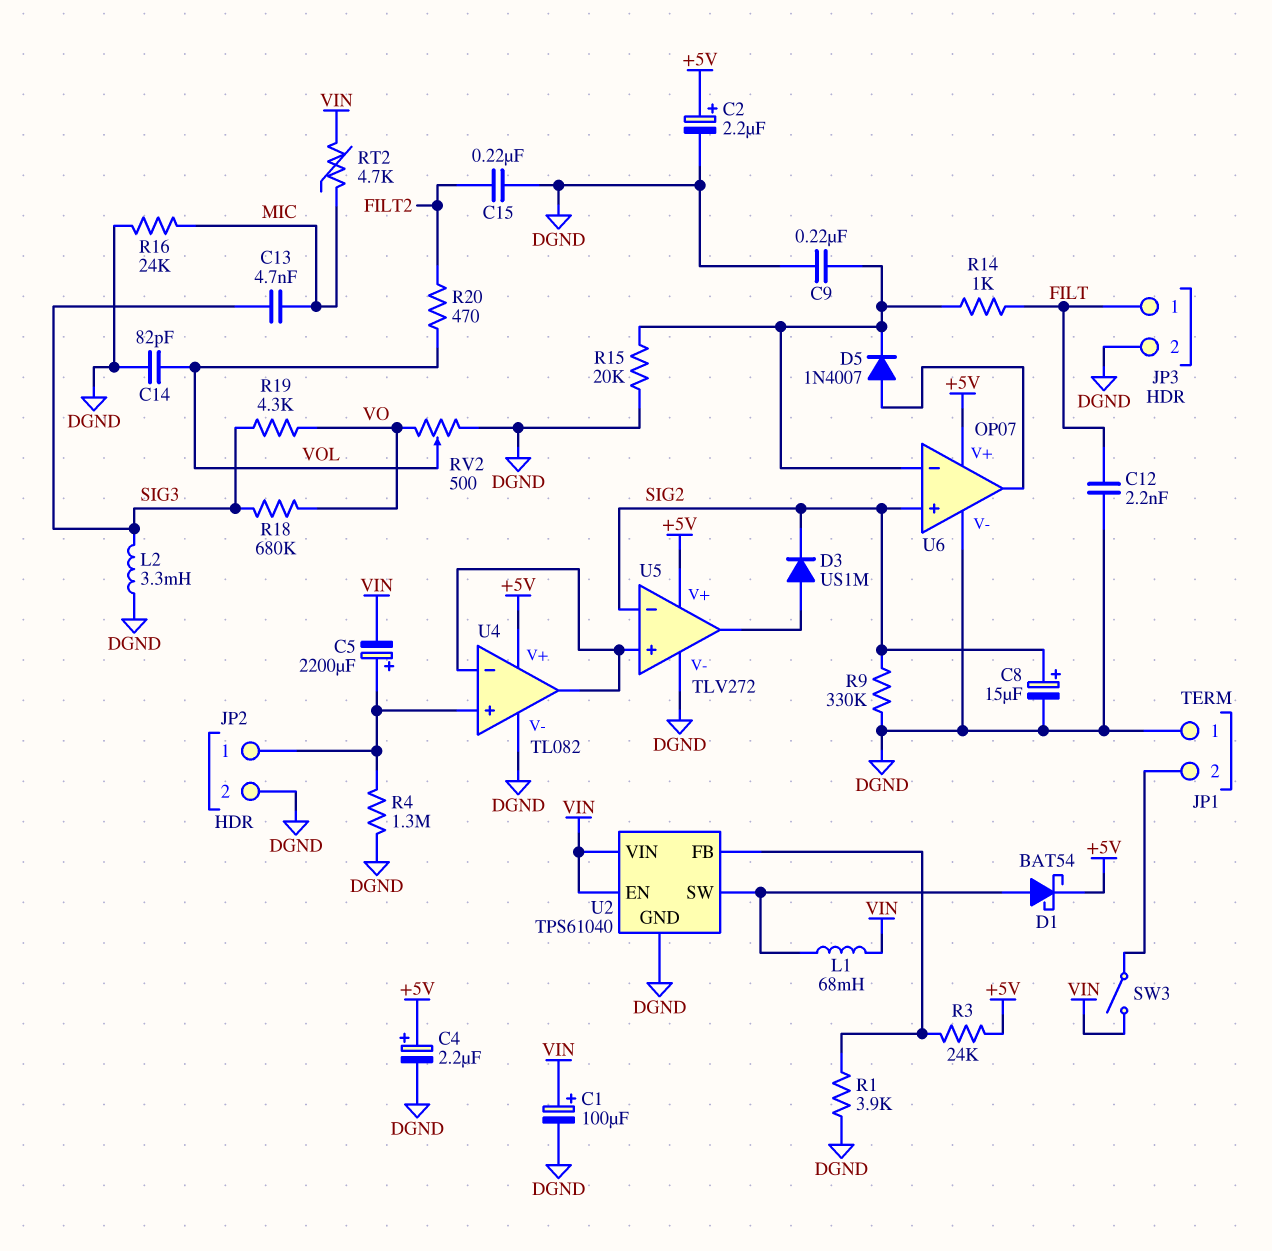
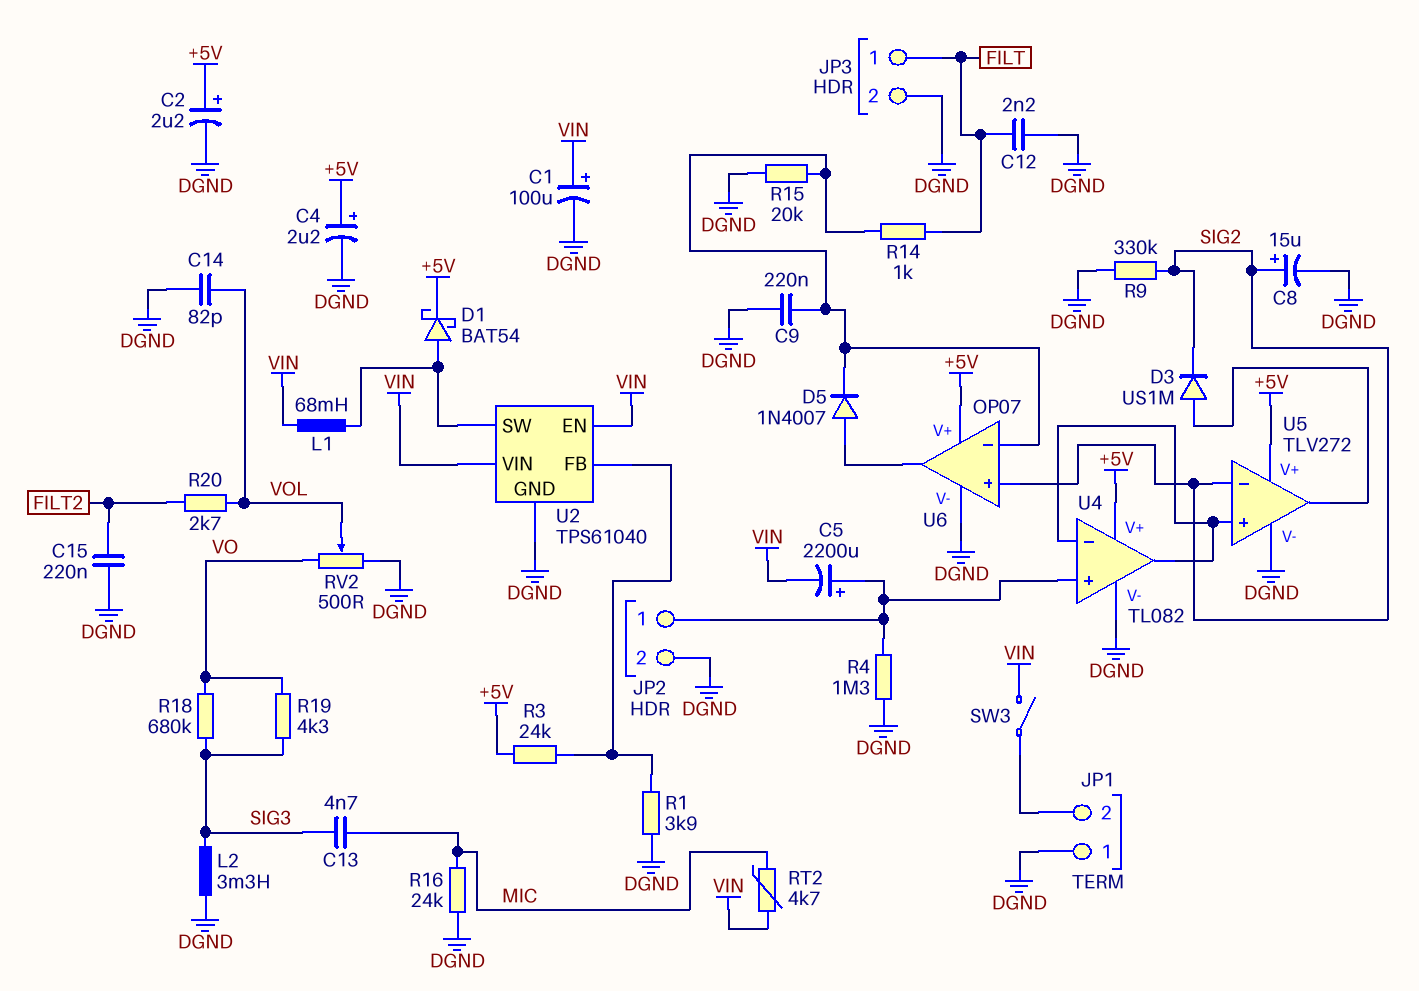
R20: 470 (FILT2, VOL) -> 2.7k (FILT2, VOL)

